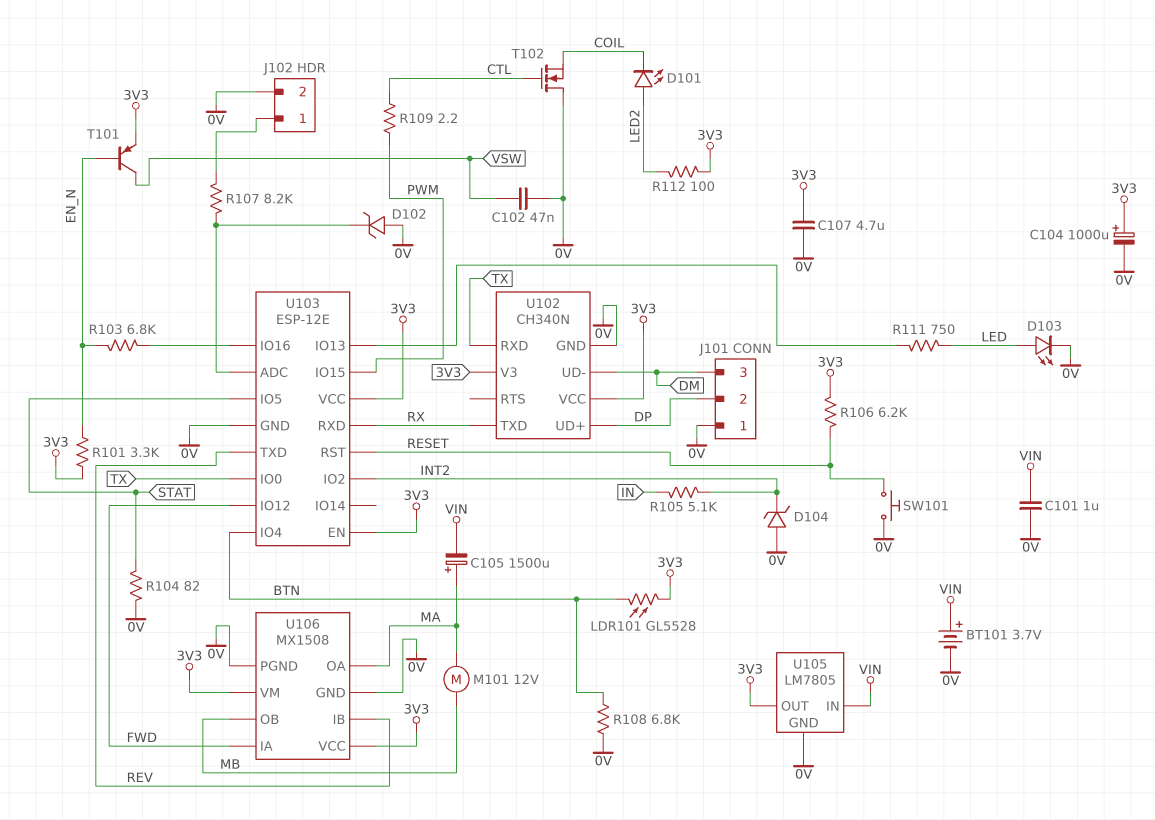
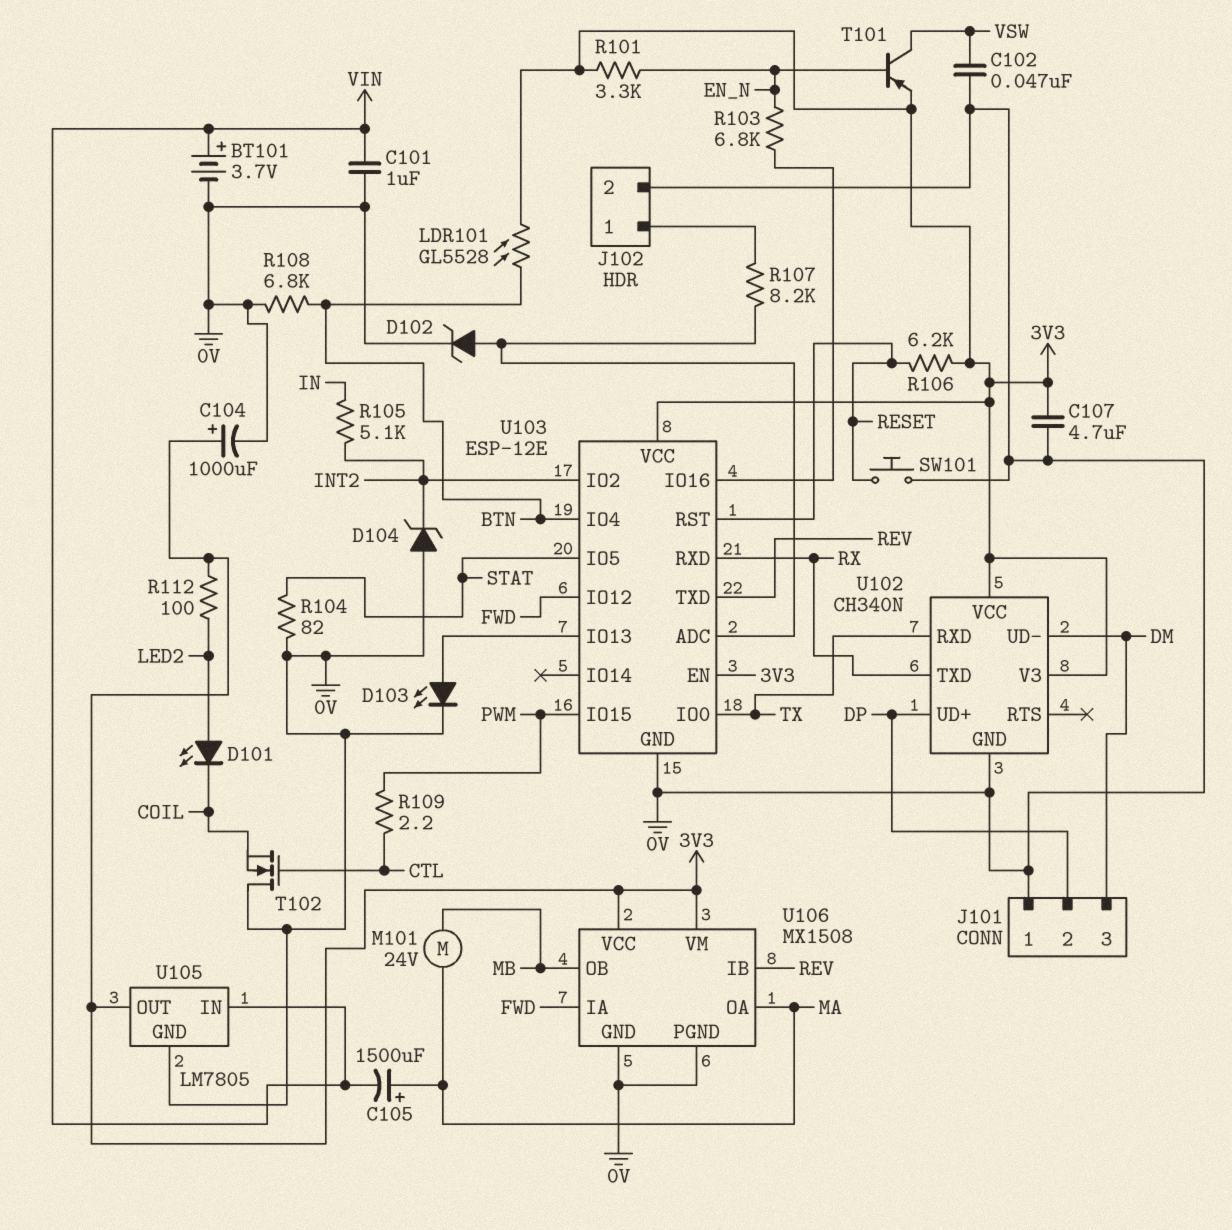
D102: zener (A 0V, K U103/ADC) -> zener (A U103/ADC, K 0V)
D103: LED (A LED, K 0V) -> LED (A U103/IO13, K 0V)
M101: motor 12V (MA, MB) -> motor 24V (MA, MB)
R111: 750 (LED, U103/IO13) -> none

